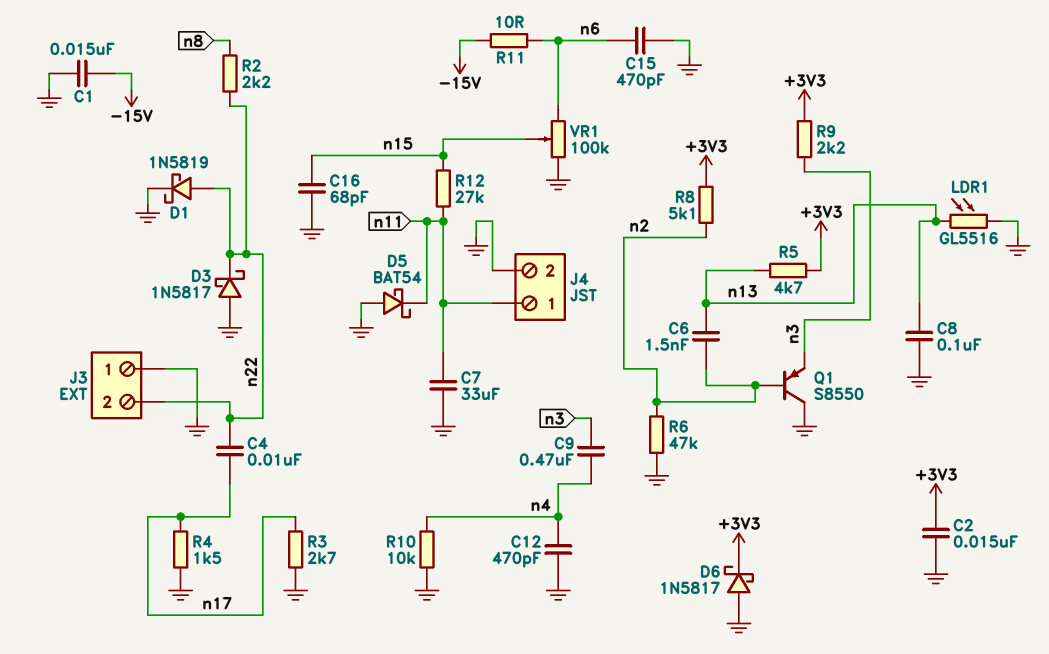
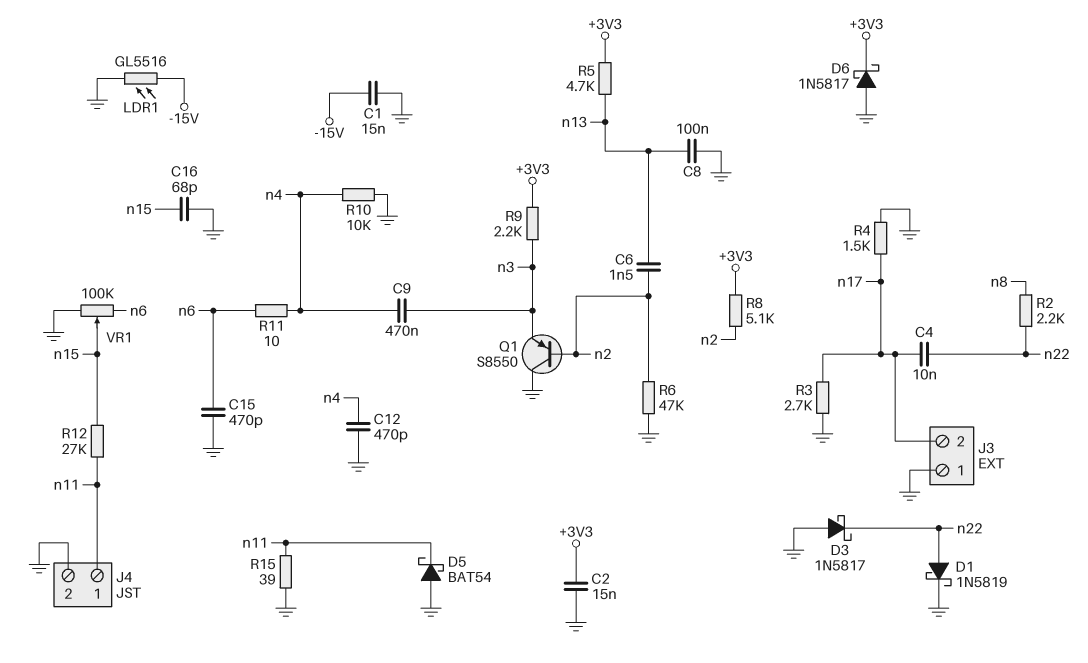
C7: 33uF (GND, n11) -> none
J3 pin 2: n22 -> n17
LDR1: GL5516 (GND, n13) -> GL5516 (-15V, GND)
R11: 10 (-15V, n6) -> 10 (n4, n6)
R15: none -> 39 (GND, n11)

